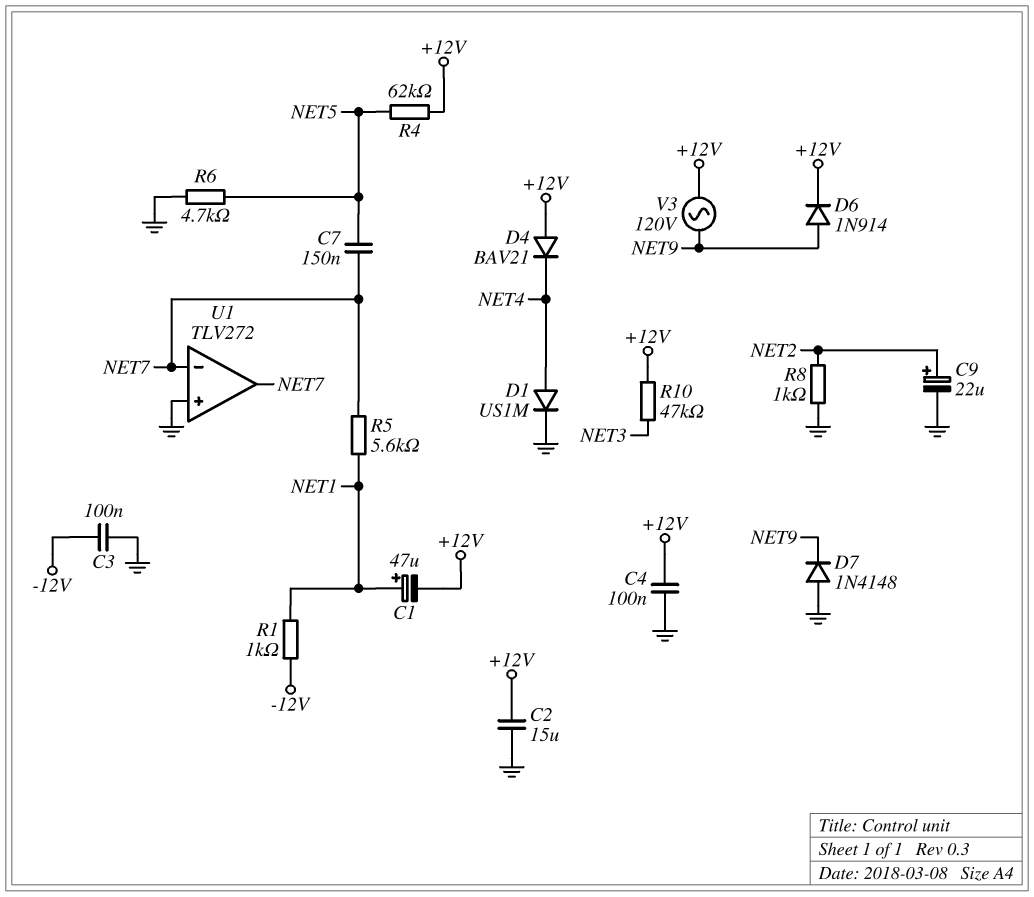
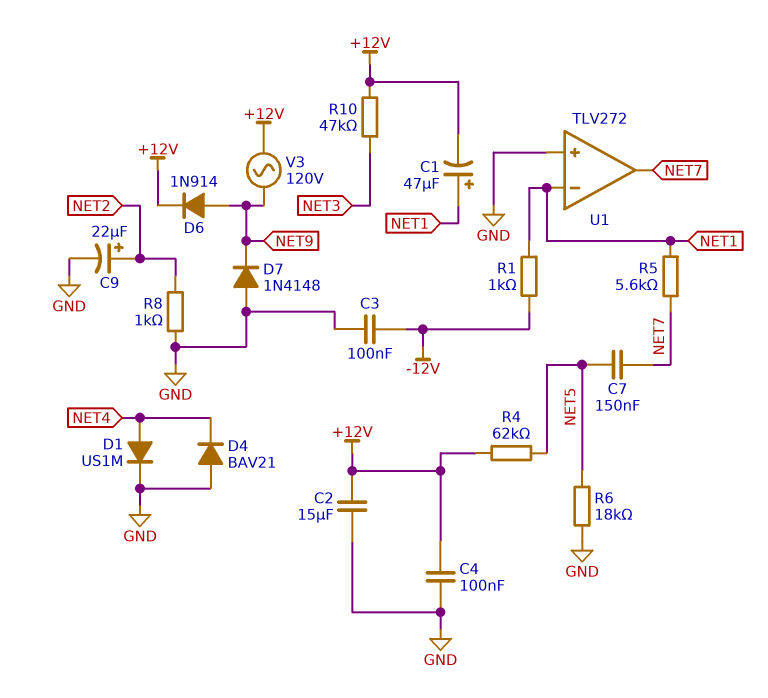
D4: diode BAV21 (A +12V, K NET4) -> diode BAV21 (A GND, K NET4)
R6: 4.7k (GND, NET5) -> 18k (GND, NET5)
U1 pin in-: NET7 -> NET1

